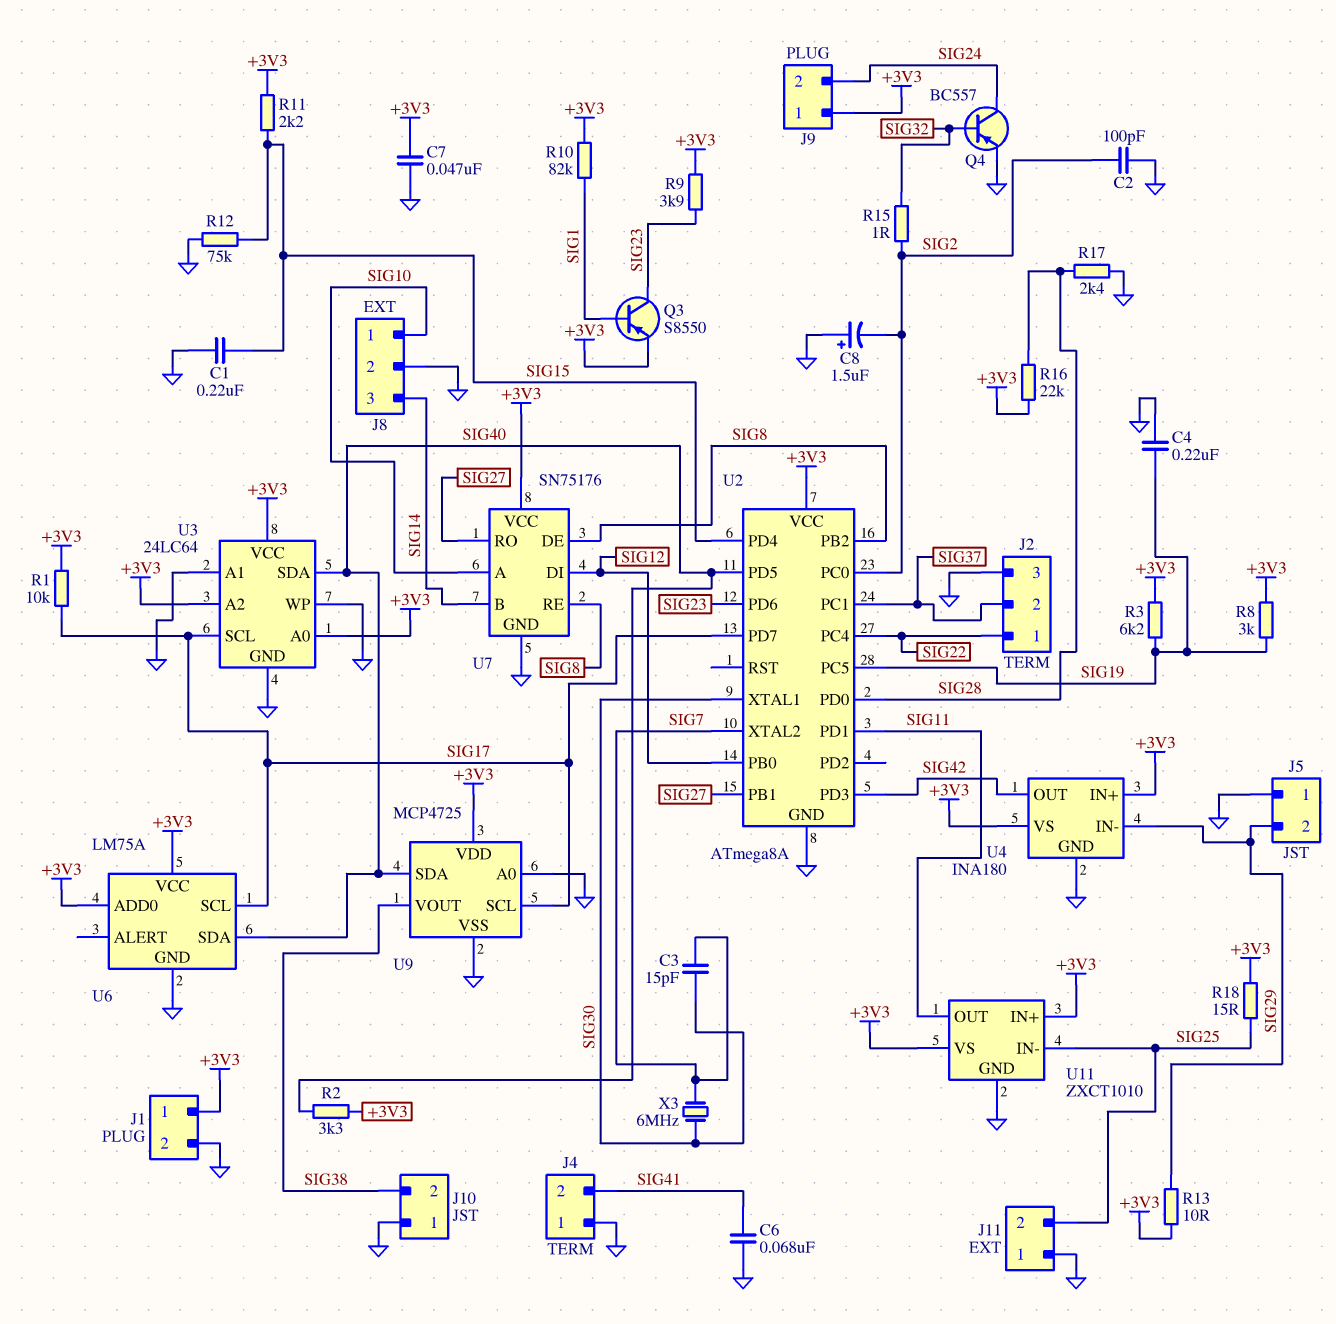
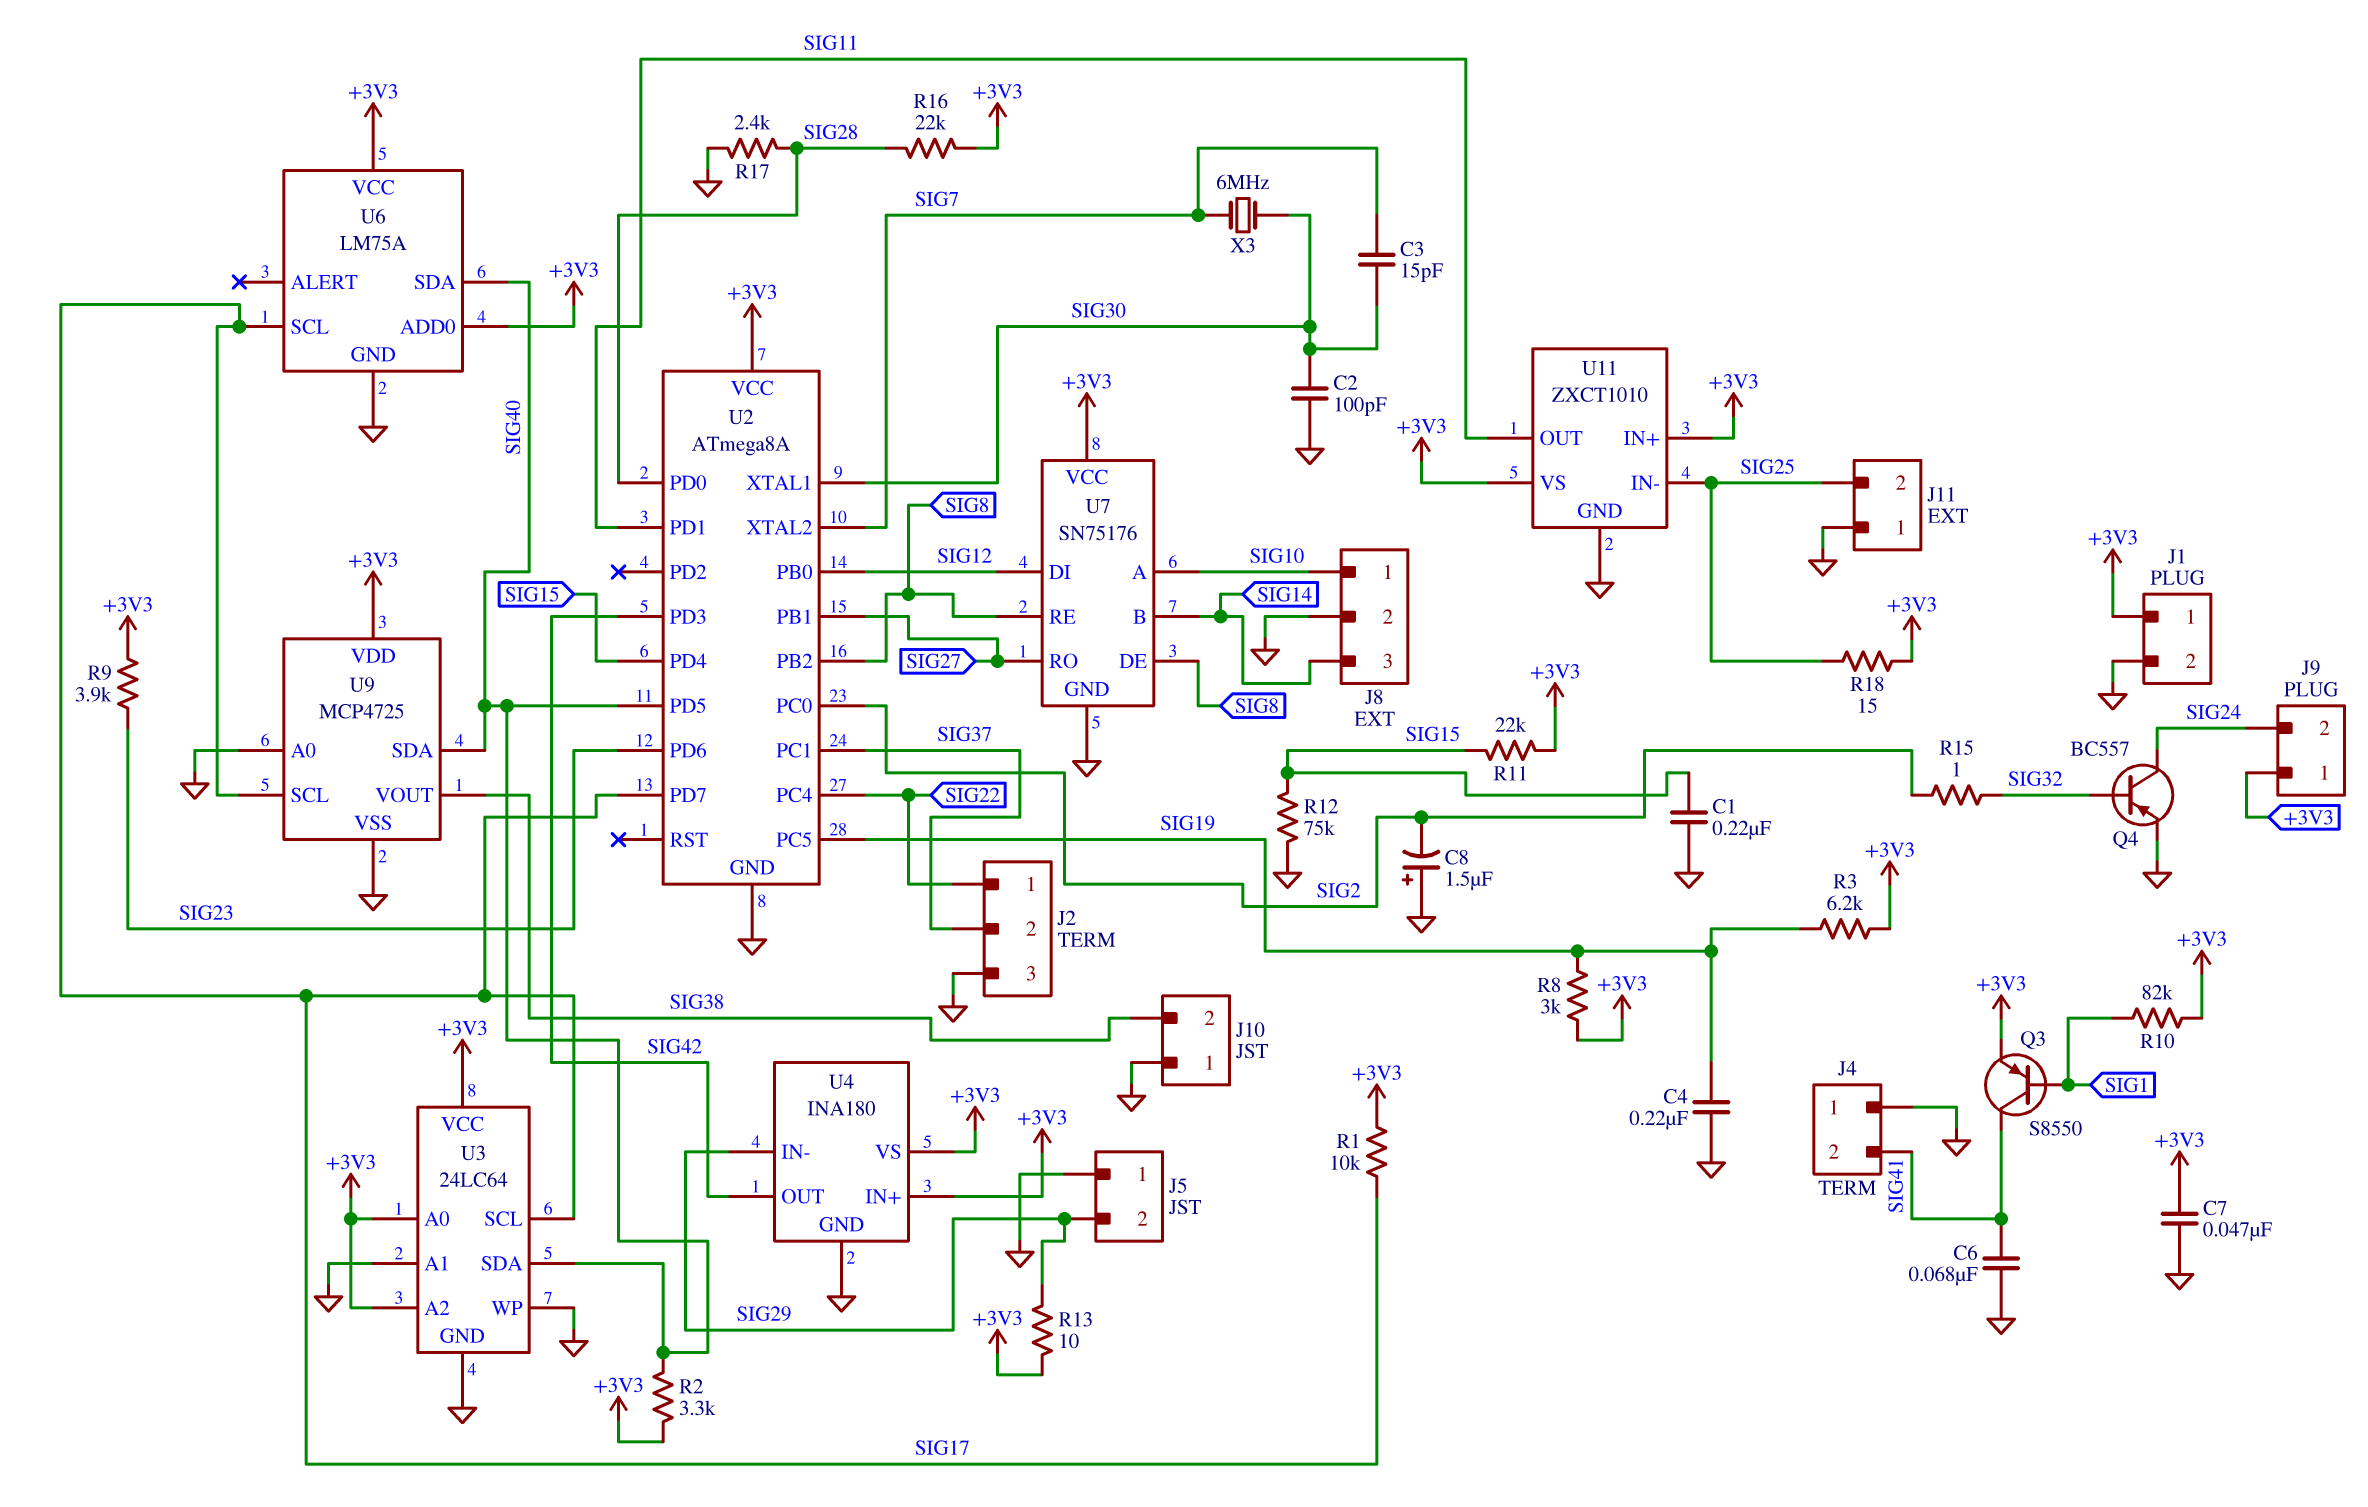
C2: 100pF (GND, SIG2) -> 100pF (GND, SIG30)
Q3: PNP S8550 (B SIG1, C SIG23, E +3V3) -> PNP S8550 (B SIG1, C SIG41, E +3V3)
R11: 2.2k (+3V3, SIG15) -> 22k (+3V3, SIG15)

